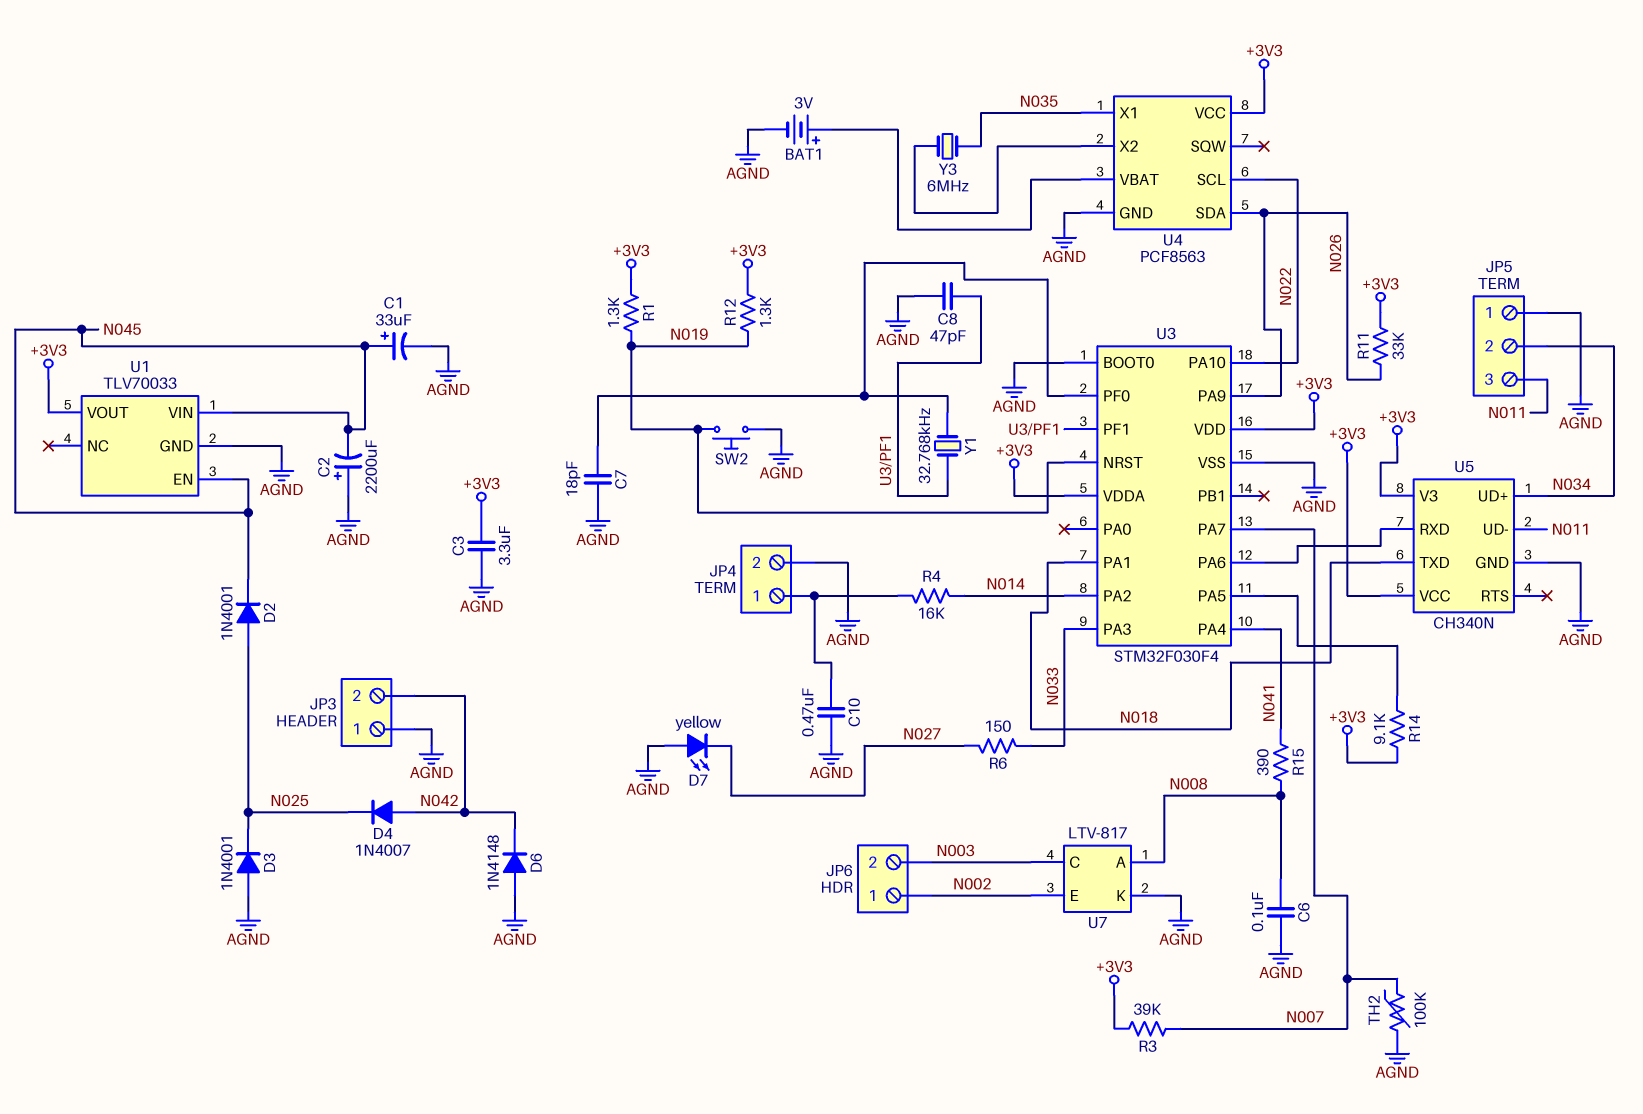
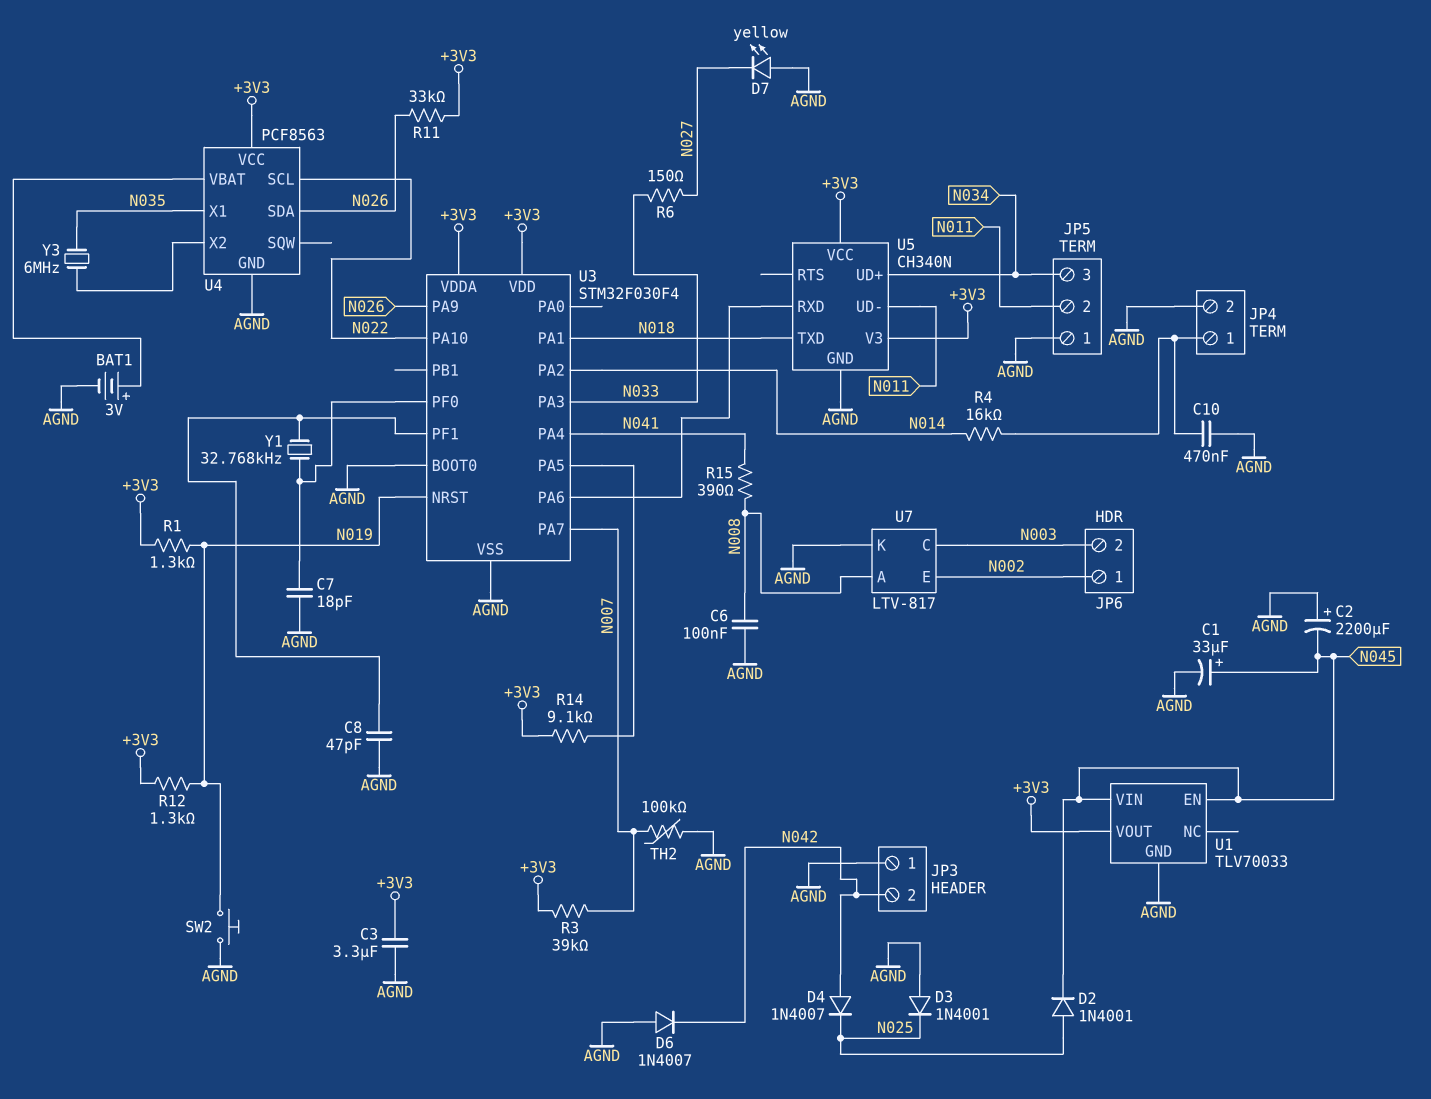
D6: diode 1N4148 (A AGND, K N042) -> diode 1N4007 (A AGND, K N042)
JP5 pin 2: N034 -> N011
JP5 pin 3: N011 -> N034

